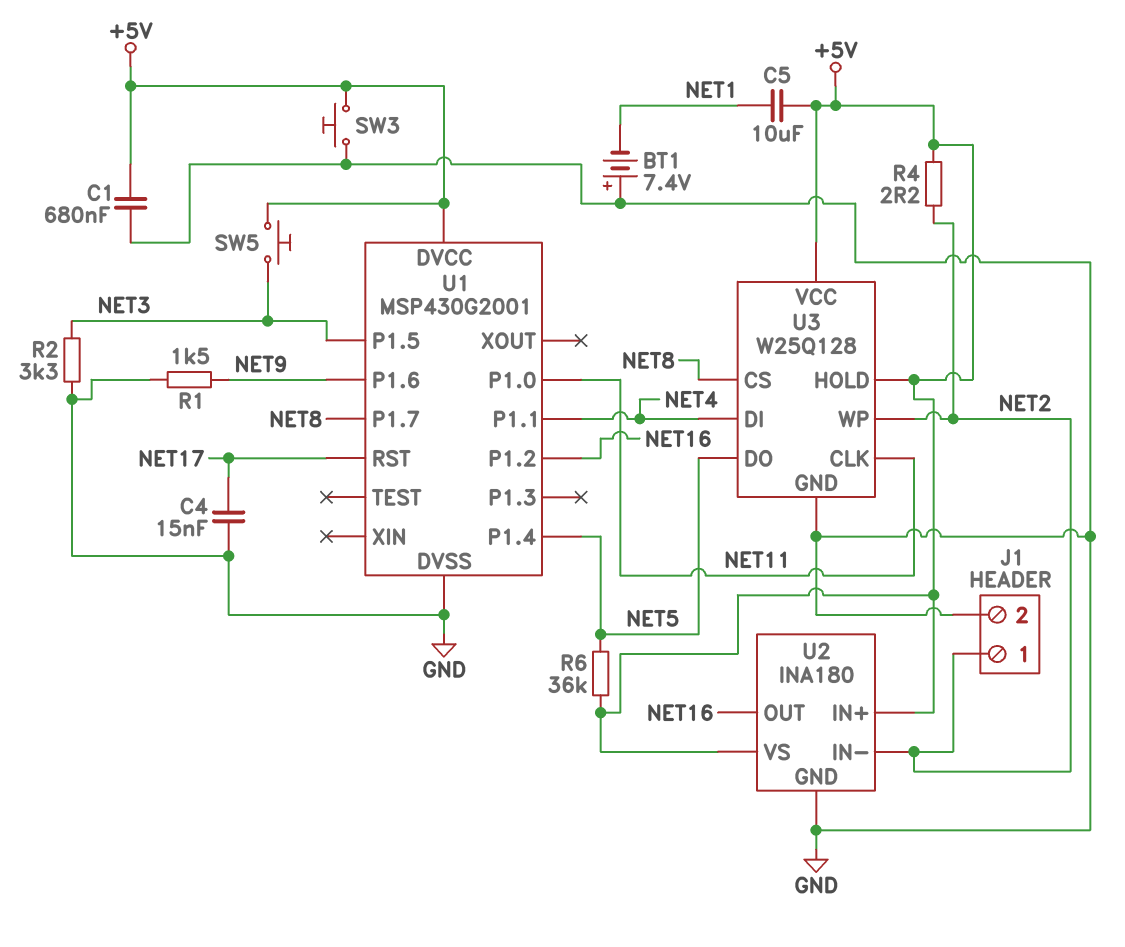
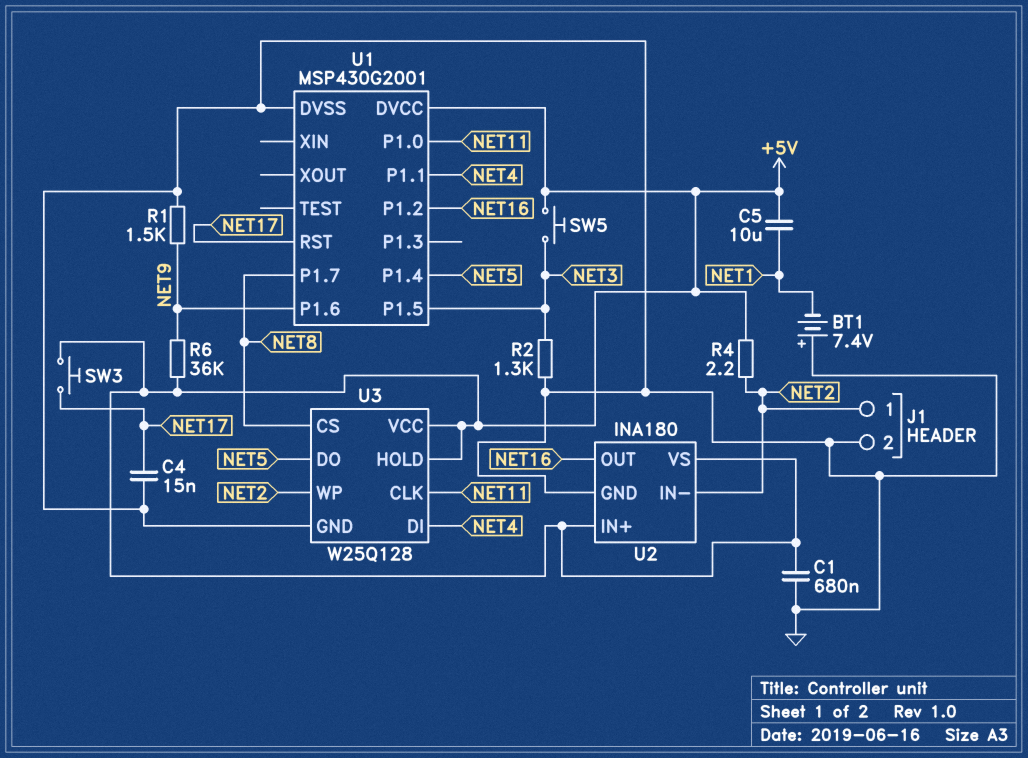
R2: 3.3k (GND, NET3) -> 1.3k (GND, NET3)
R6: 36k (+5V, NET5) -> 36k (+5V, NET9)
SW3: button (+5V, GND) -> button (+5V, NET17)

